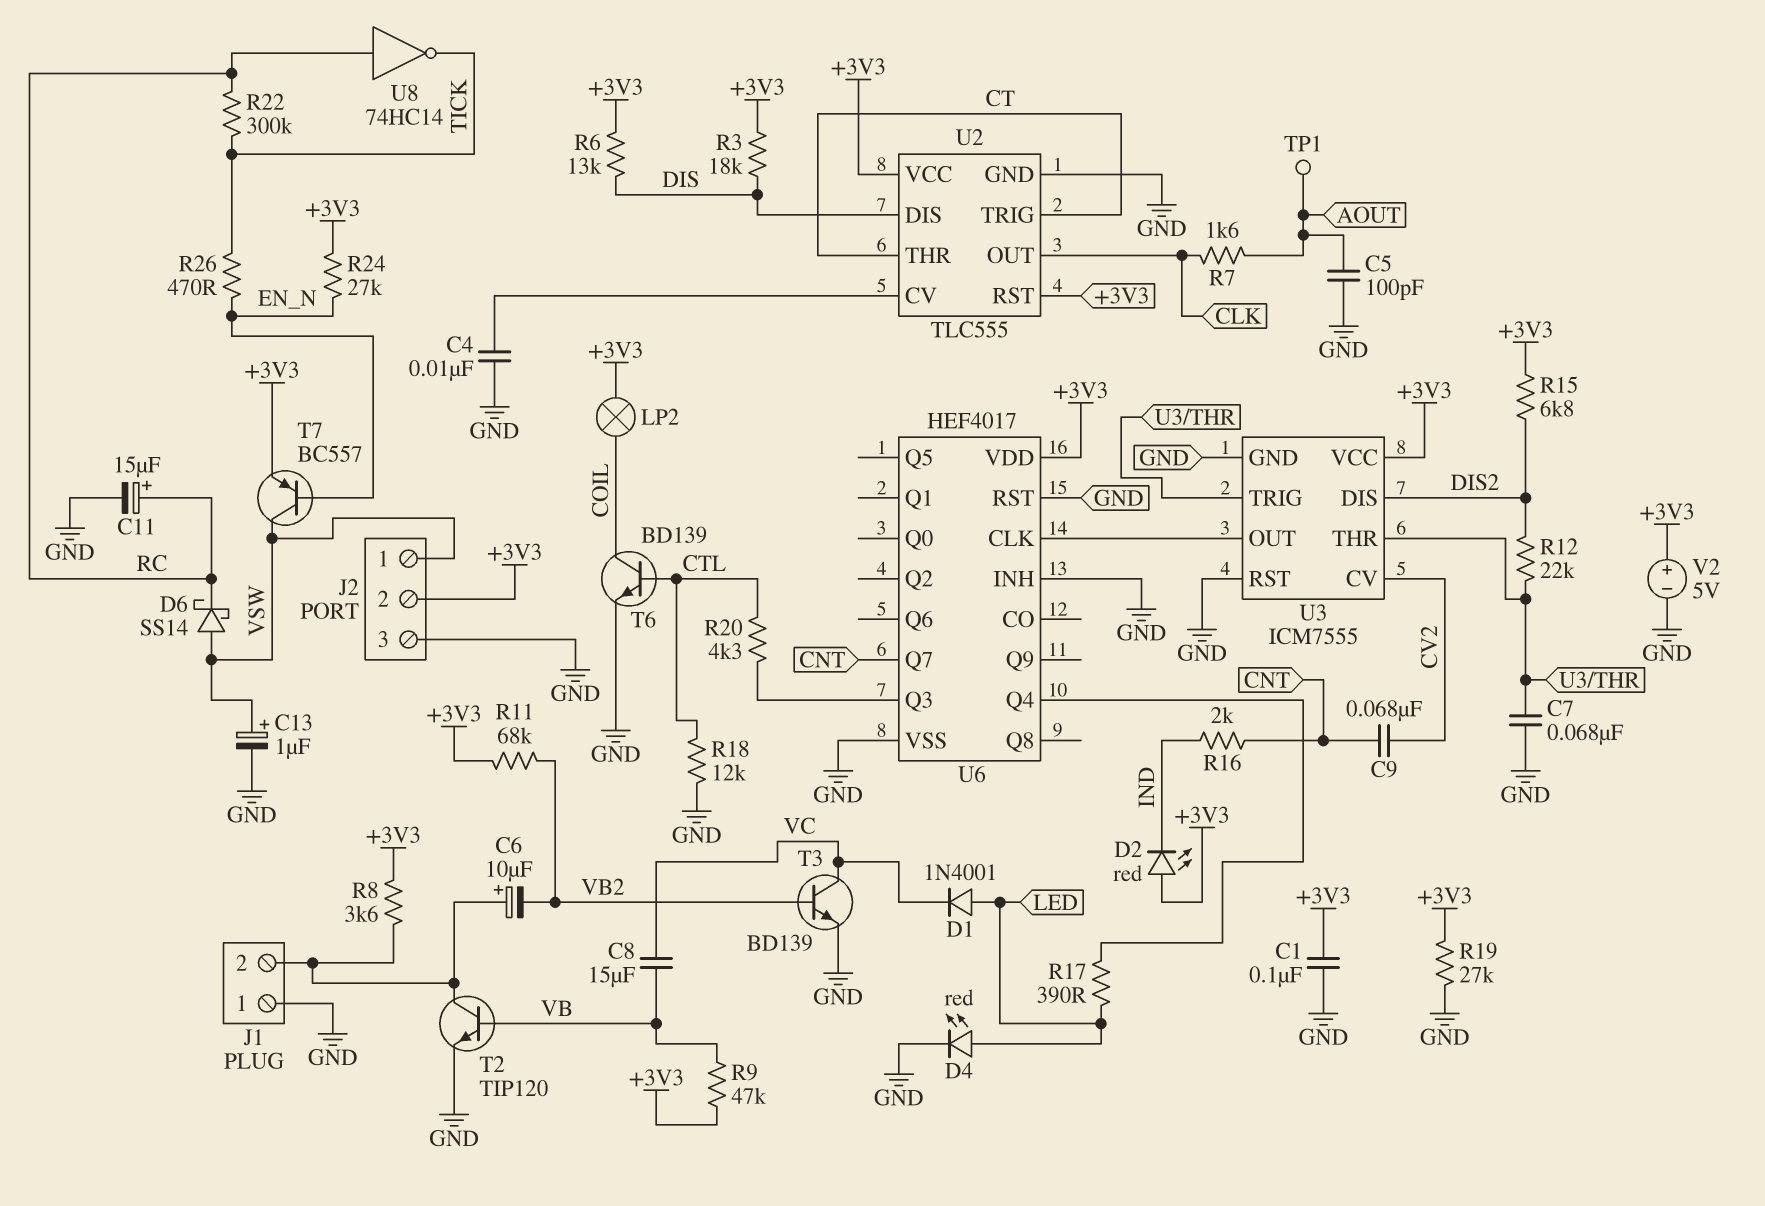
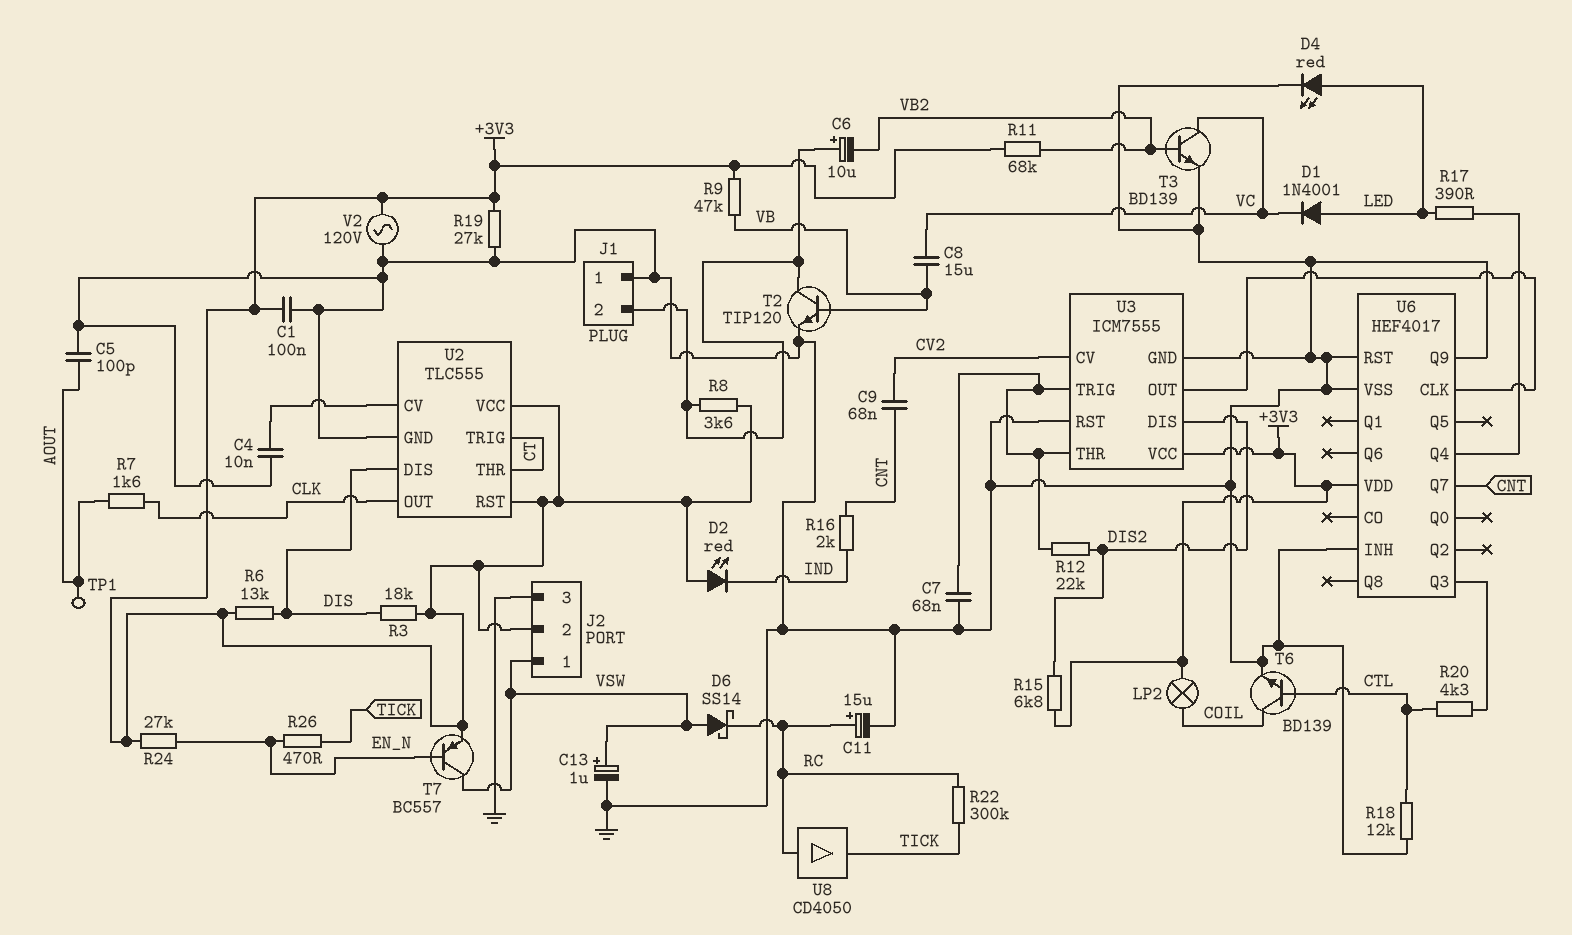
U6 pin Q9: none -> GND
U8: NOT 74HC14 (in RC, out TICK) -> buffer CD4050 (in RC, out TICK)
V2: 5V (plus +3V3, minus GND) -> AC 120V (+3V3, GND)

